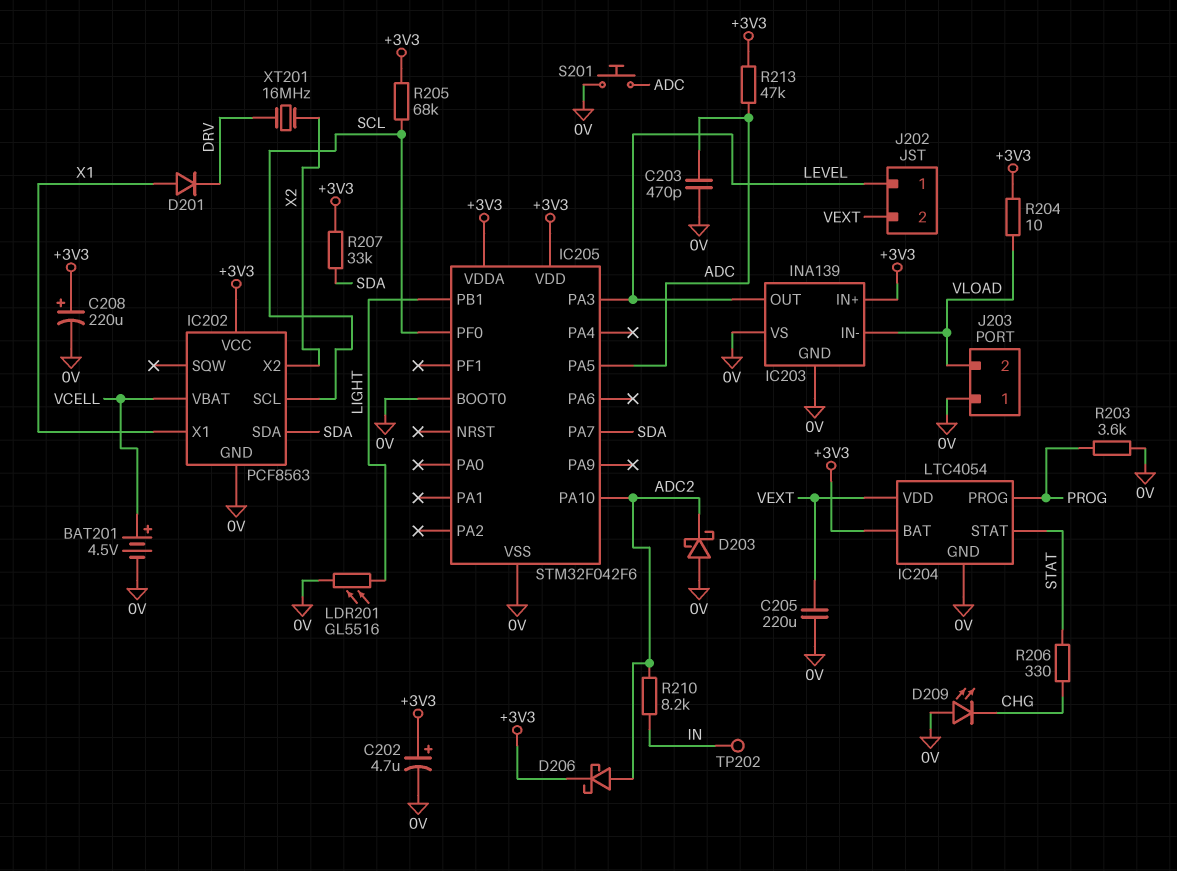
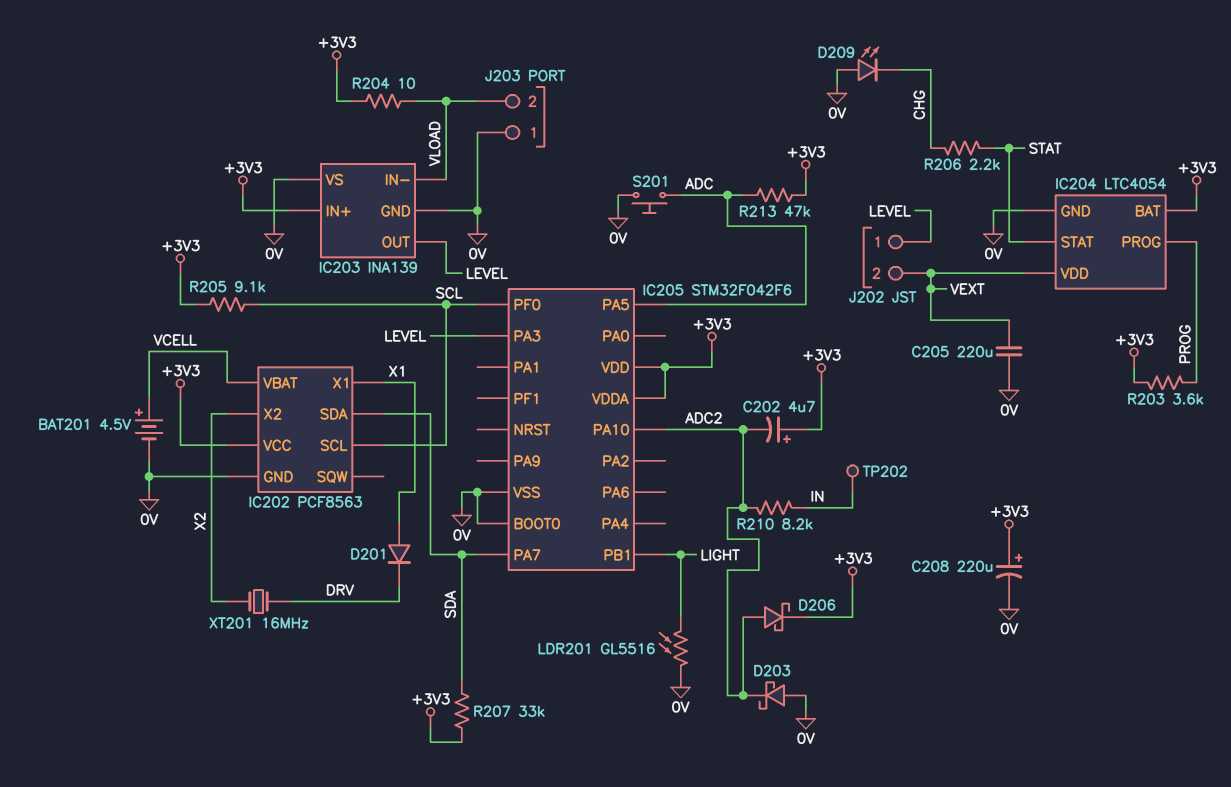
C202: 4.7uF (plus +3V3, minus 0V) -> 4.7uF (plus +3V3, minus ADC2)
C203: 470pF (0V, ADC) -> none
R203: 3.6k (0V, PROG) -> 3.6k (+3V3, PROG)
R205: 68k (+3V3, SCL) -> 9.1k (+3V3, SCL)
R206: 330 (CHG, STAT) -> 2.2k (CHG, STAT)

